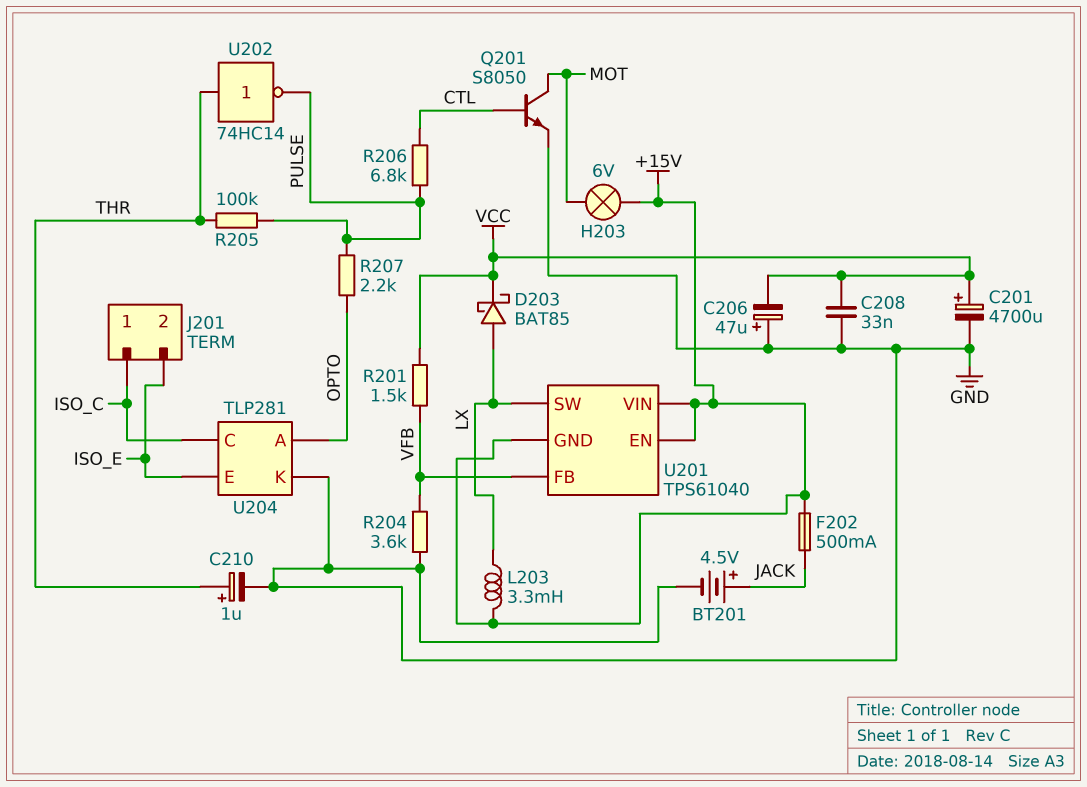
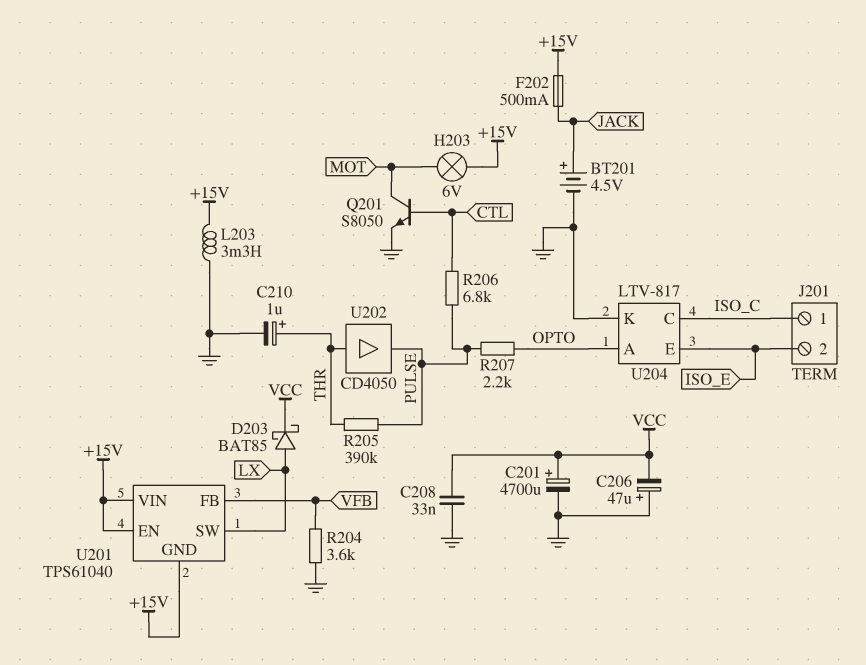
L203: 3.3mH (+15V, LX) -> 3.3mH (+15V, GND)
R201: 1.5k (VCC, VFB) -> none
R205: 100k (PULSE, THR) -> 390k (PULSE, THR)
U202: NOT 74HC14 (in THR, out PULSE) -> buffer CD4050 (in THR, out PULSE)
U204: TLP281 -> LTV-817

